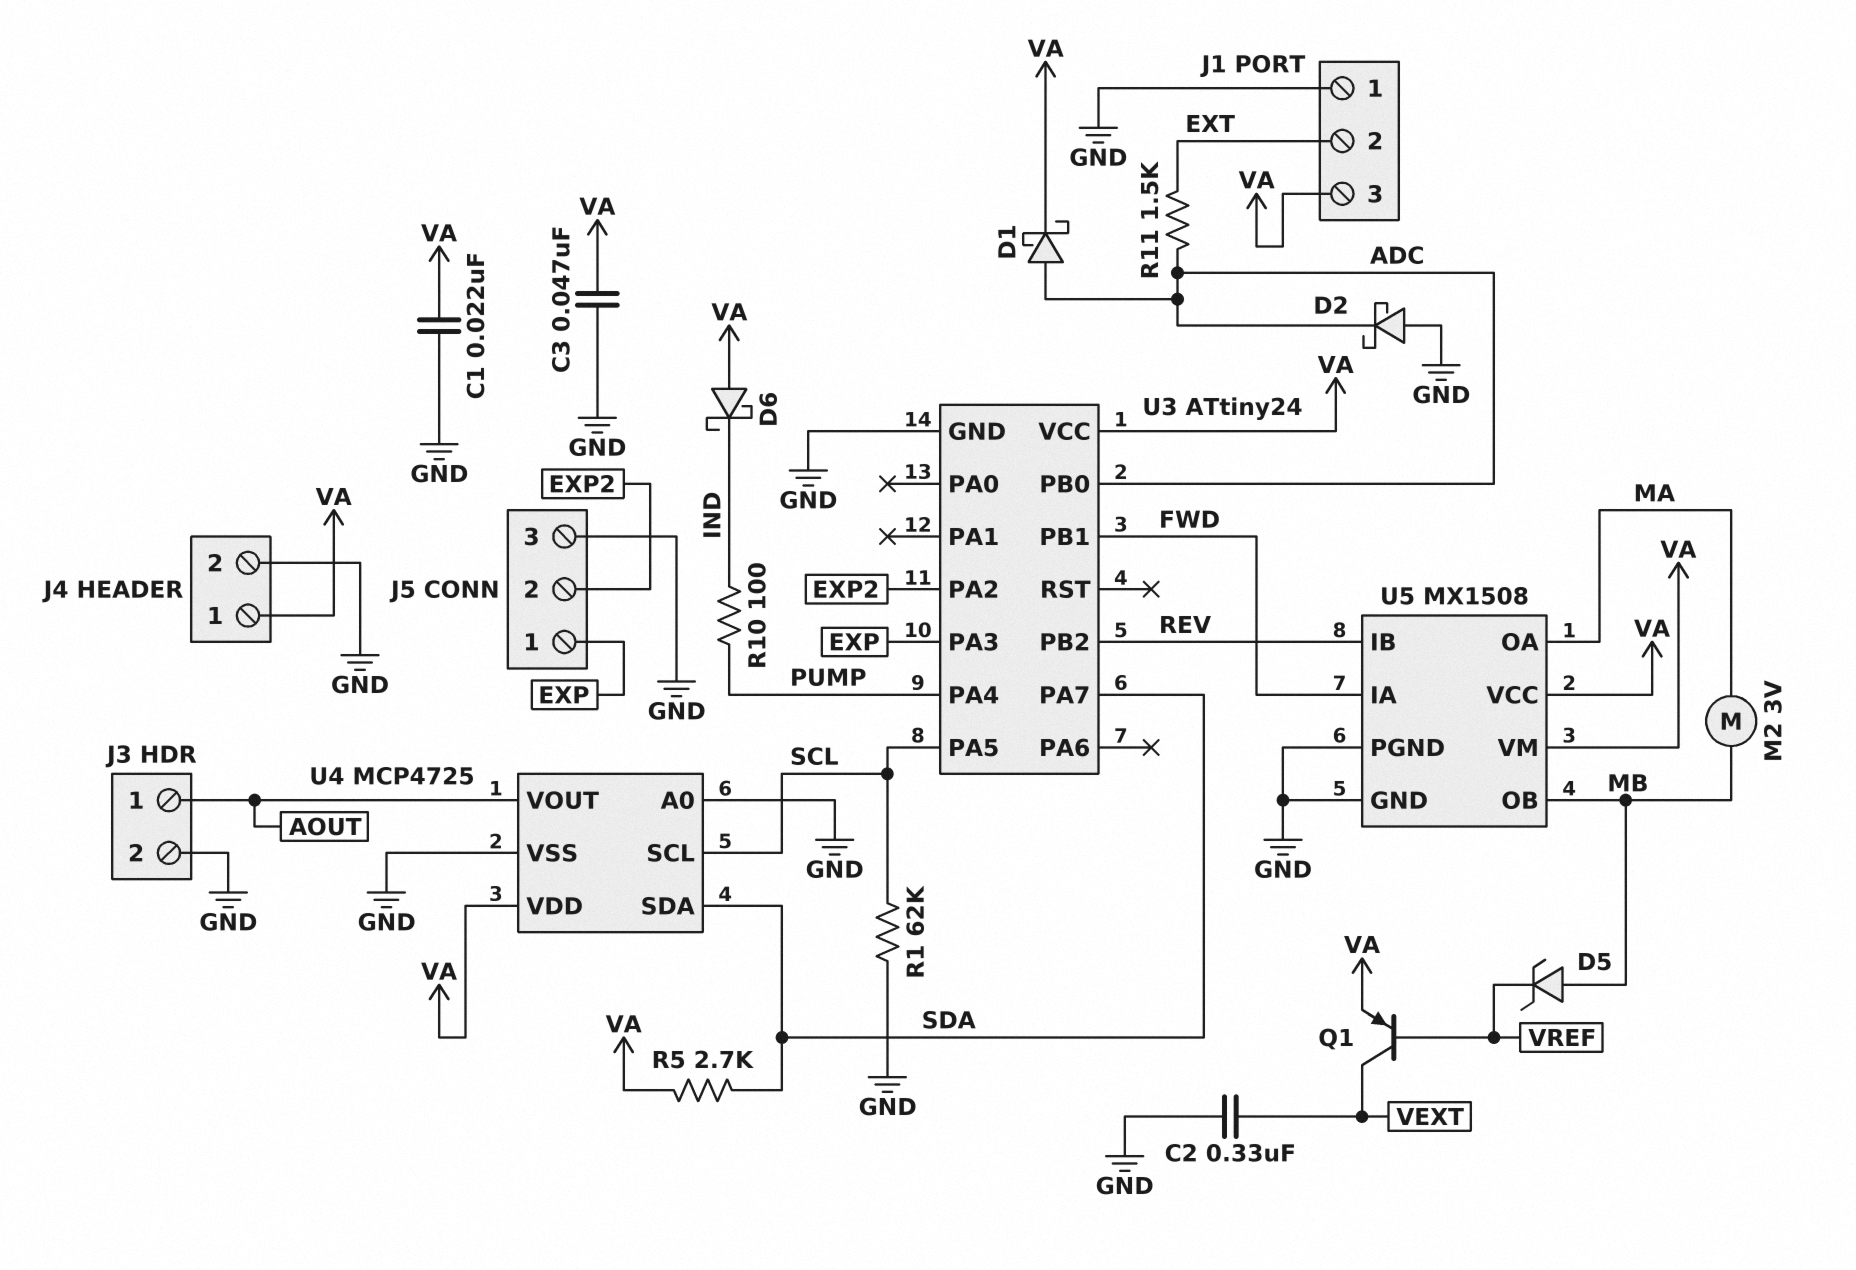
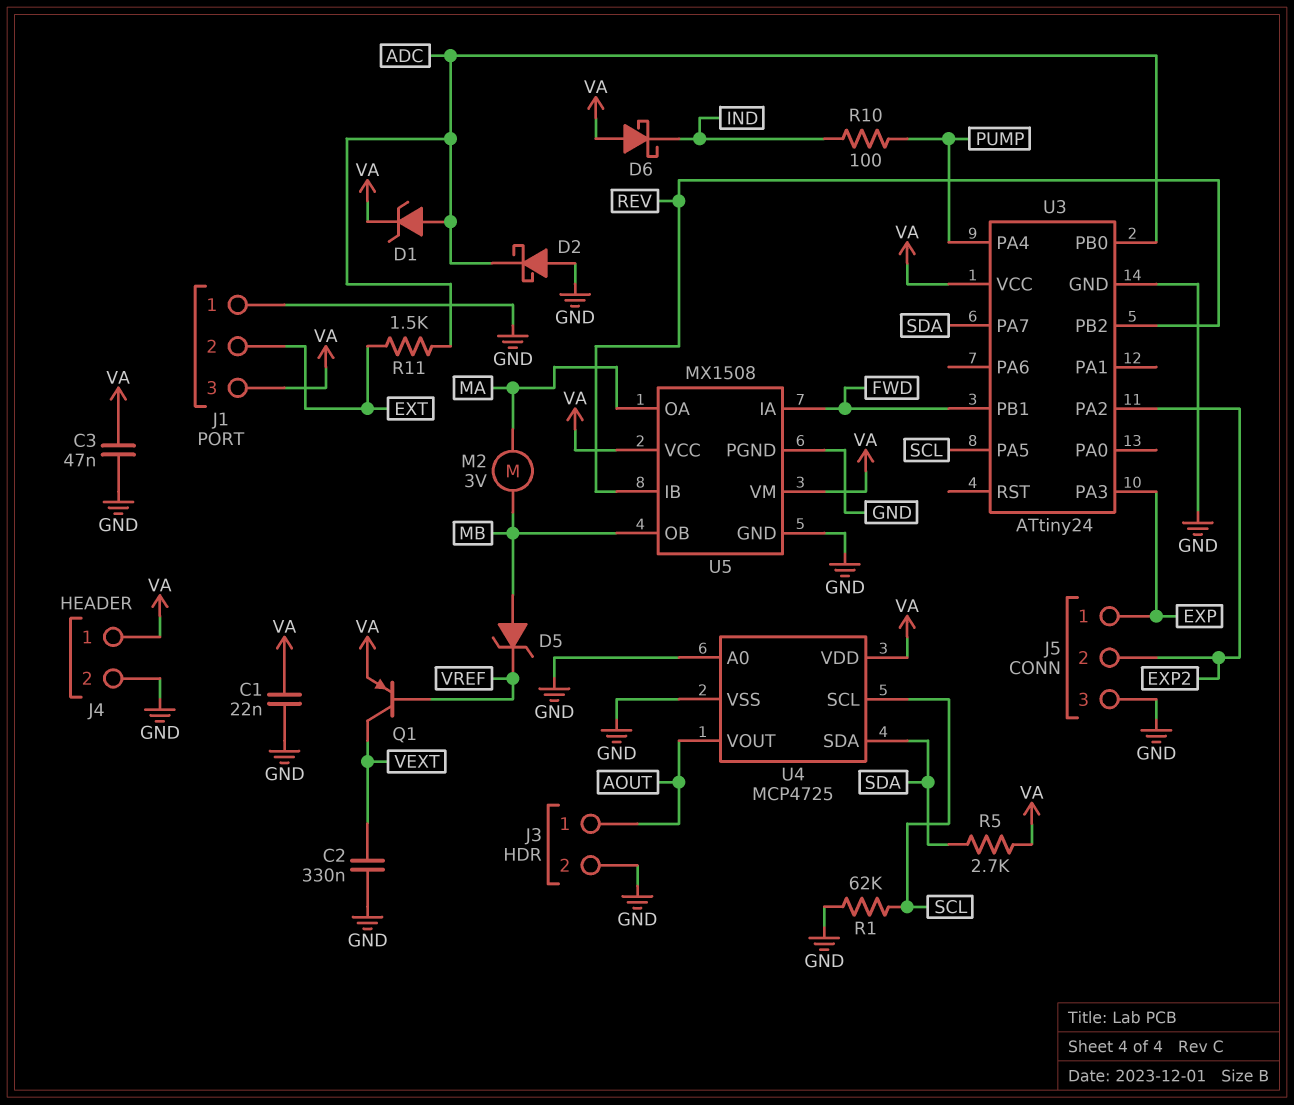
D1: schottky (A ADC, K VA) -> zener (A ADC, K VA)

